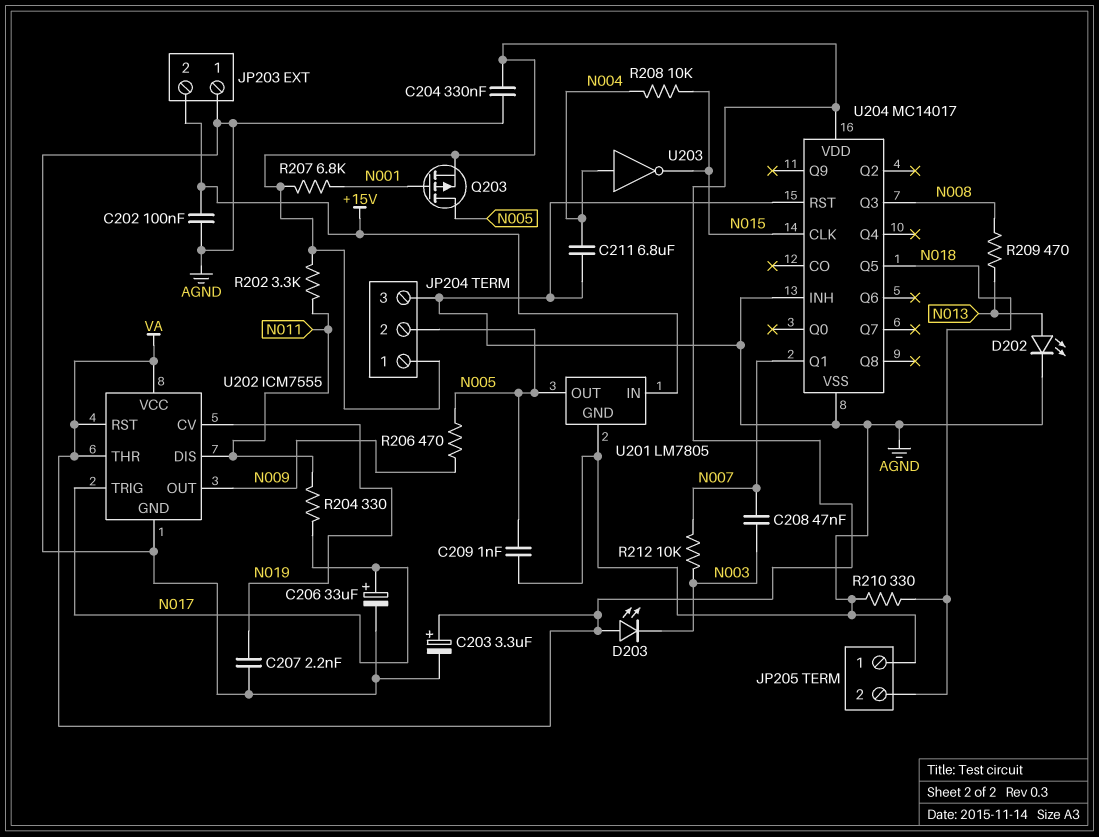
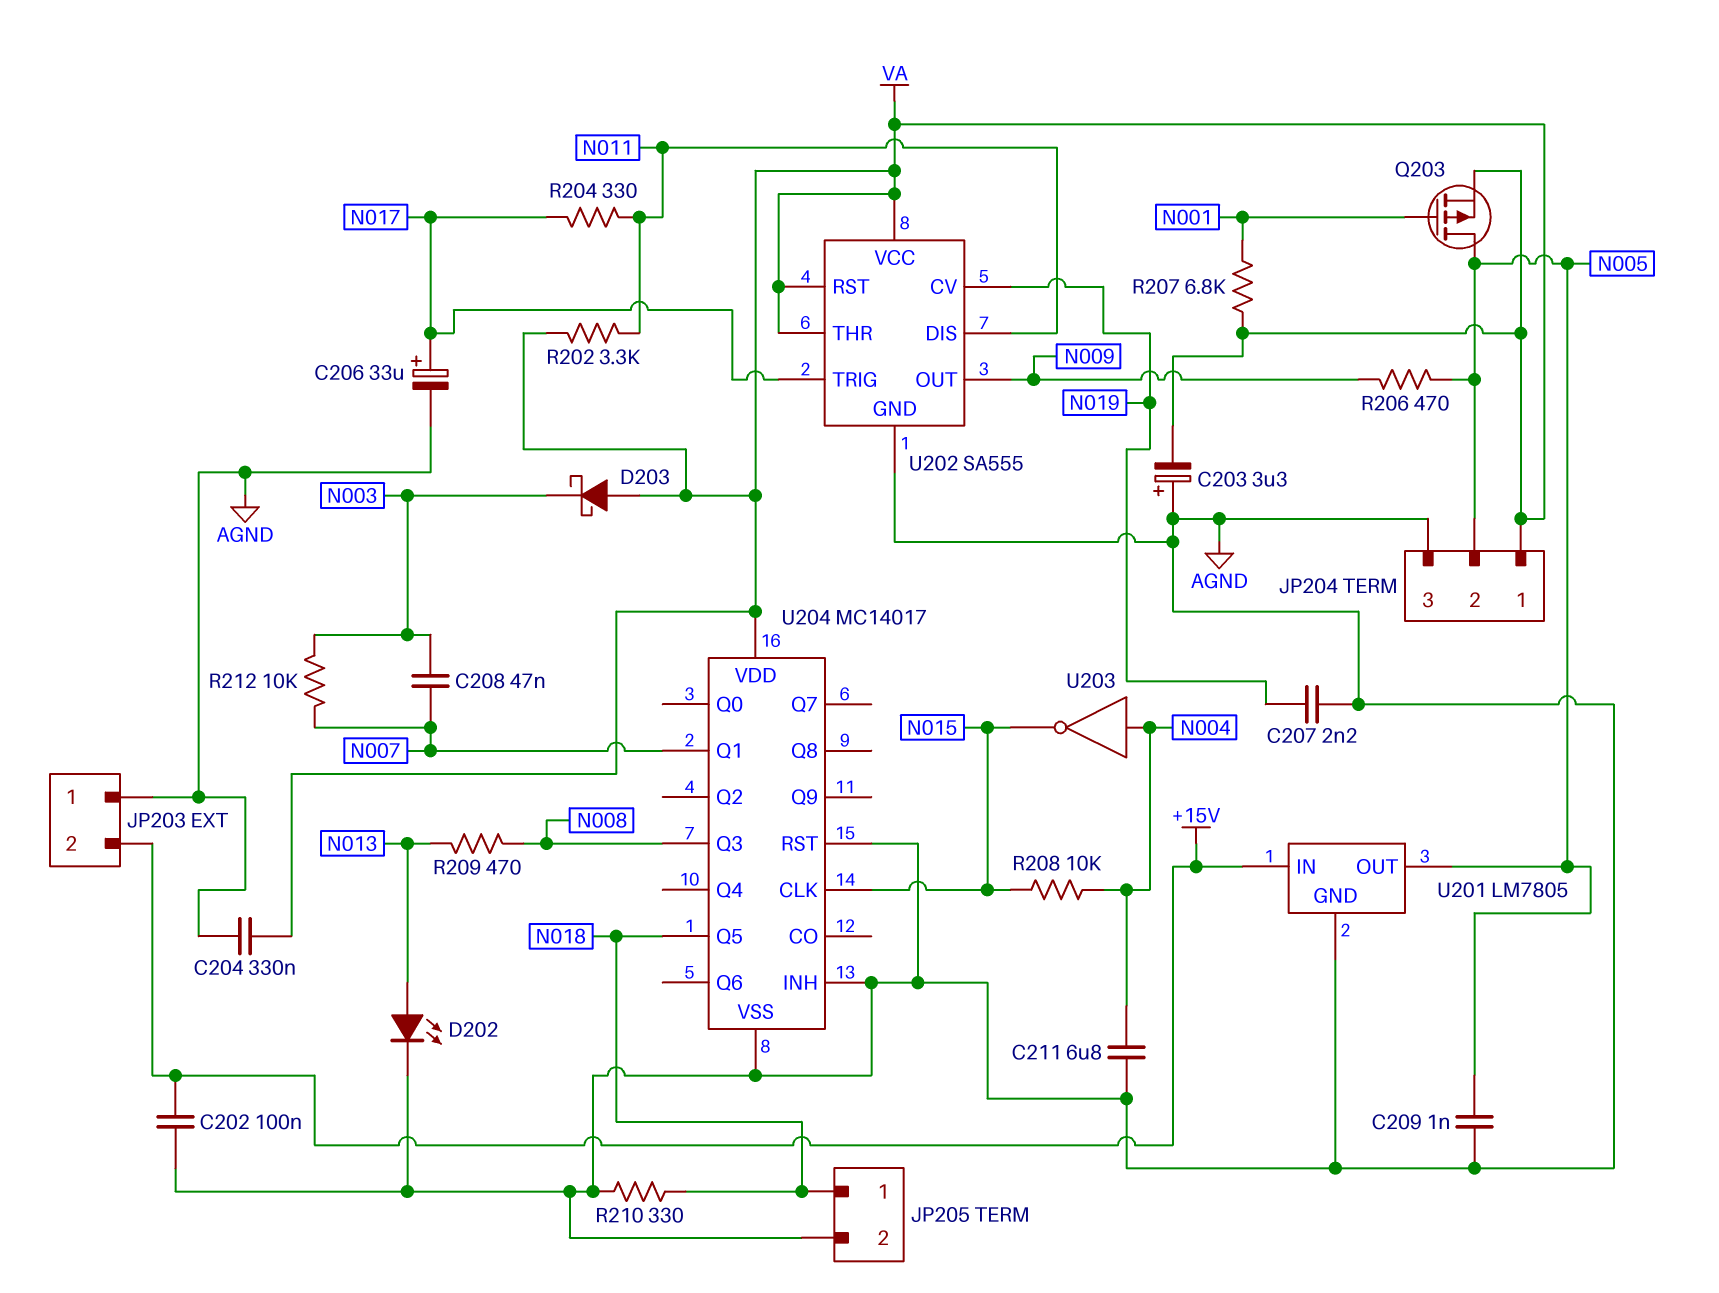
C203: 3.3uF (plus VA, minus AGND) -> 3.3uF (plus AGND, minus VA)
D203: LED (A VA, K N003) -> schottky (A VA, K N003)
JP205 pin 1: AGND -> N018
JP205 pin 2: N018 -> AGND
U202: ICM7555 -> SA555

